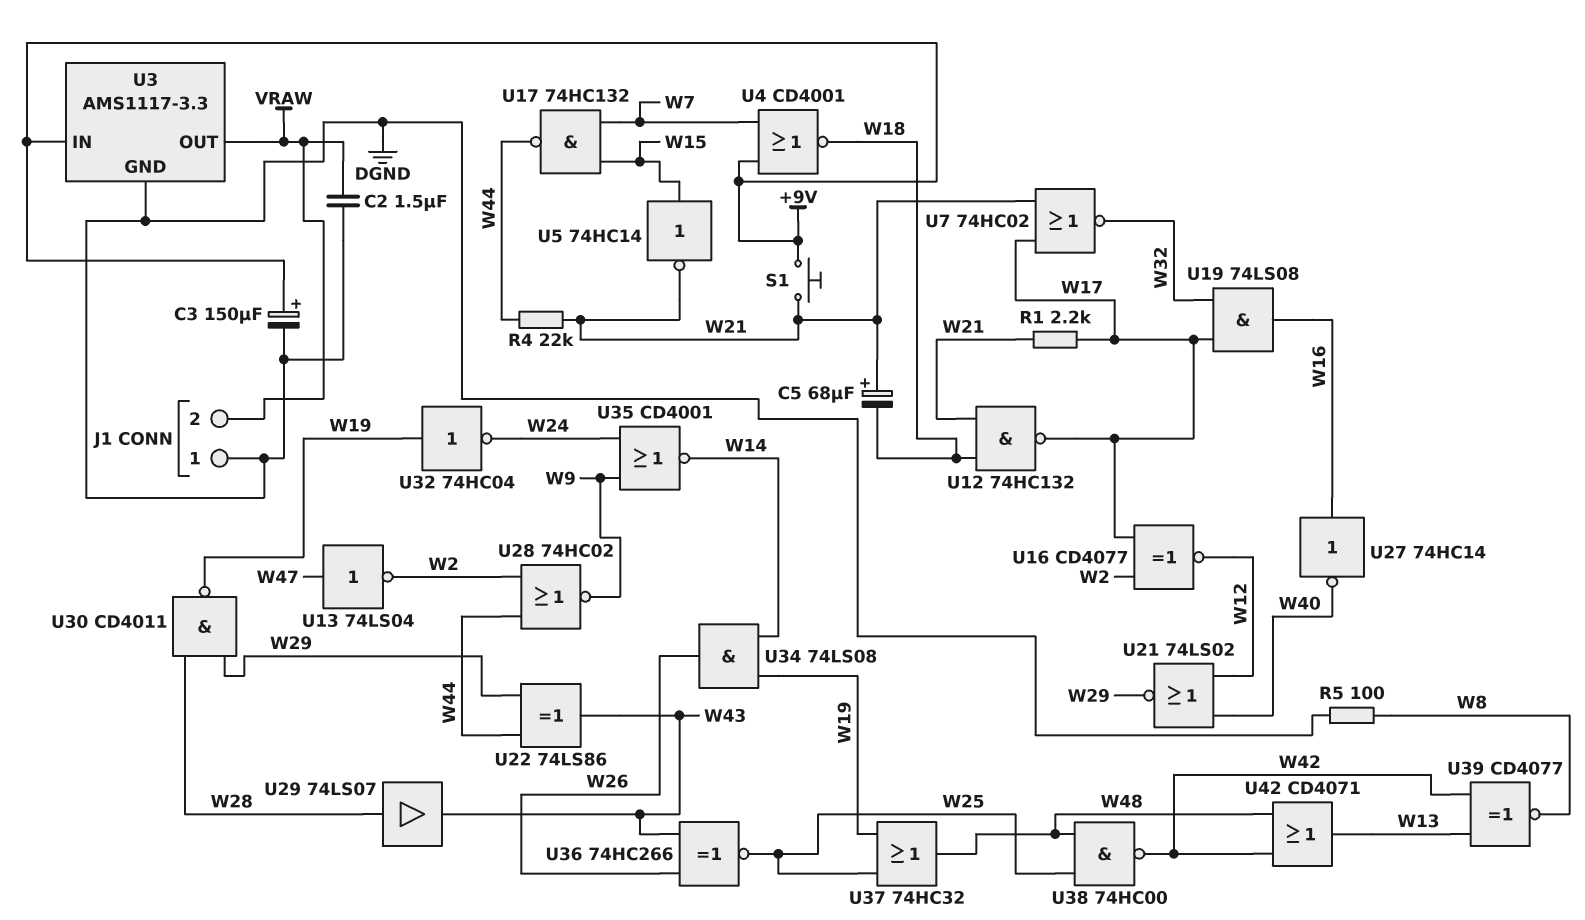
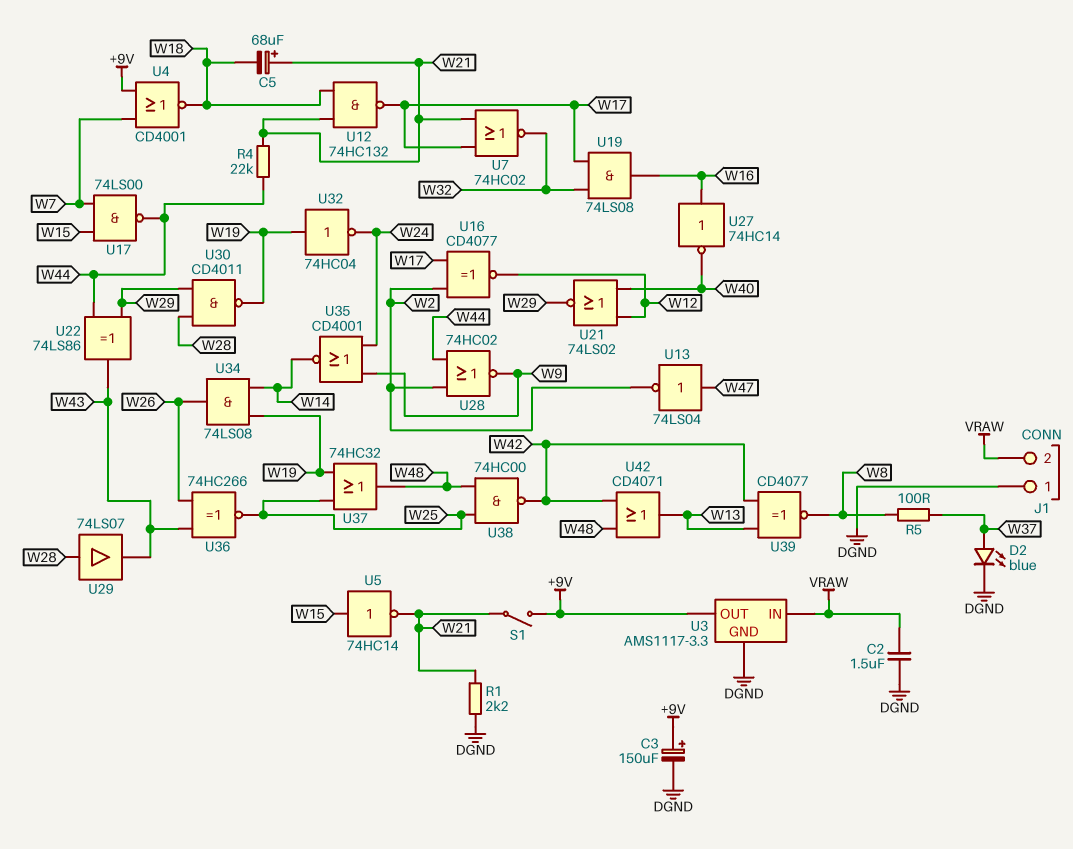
D2: none -> LED blue (A W37, K DGND)
R1: 2.2k (W17, W21) -> 2.2k (DGND, W21)
R5: 100 (DGND, W8) -> 100 (W8, W37)
S1: button (+9V, W21) -> switch (+9V, W21)
U3 pin IN: +9V -> VRAW
U3 pin OUT: VRAW -> +9V
U17: NAND 74HC132 (in W7, in W15, out W44) -> NAND 74LS00 (in W7, in W15, out W44)

